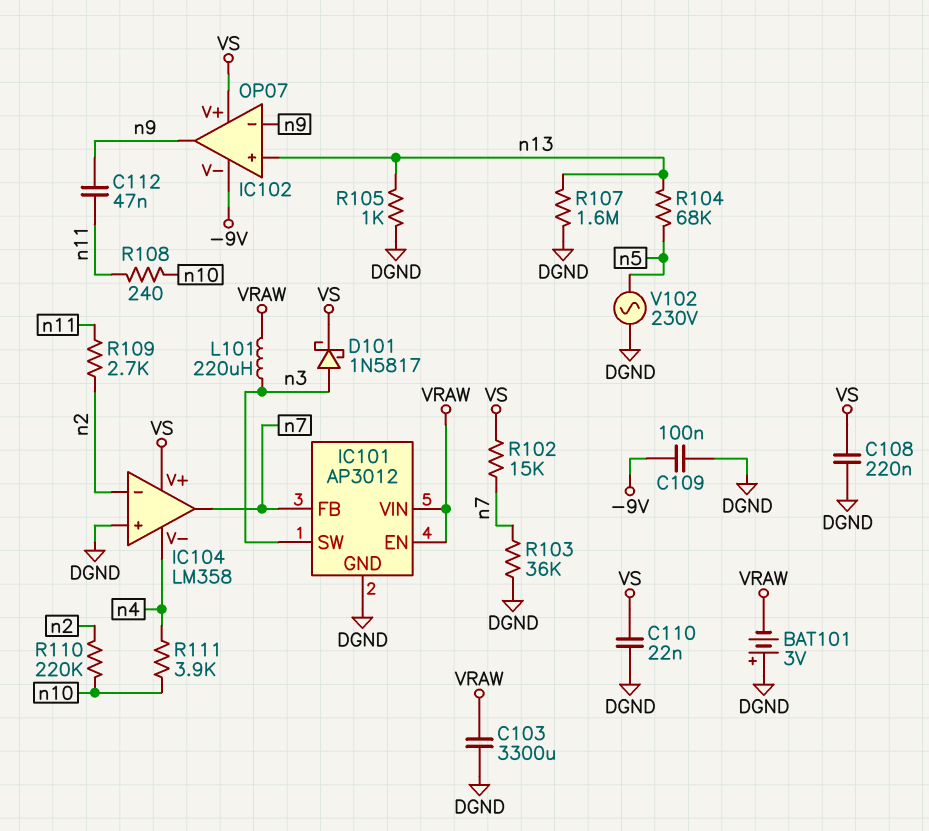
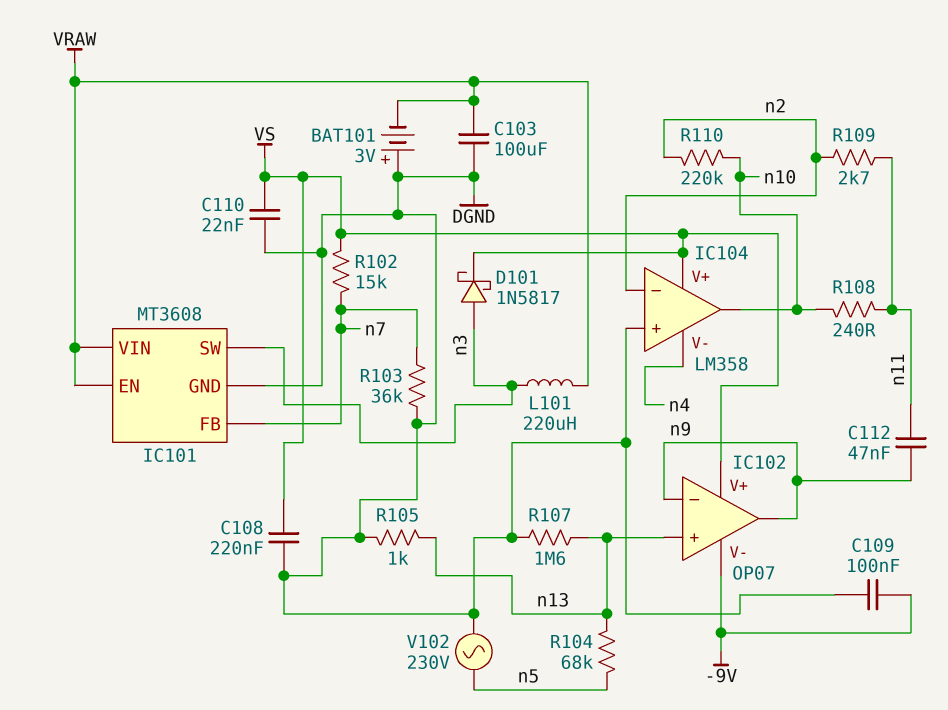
C103: 3300uF (DGND, VRAW) -> 100uF (DGND, VRAW)
IC101: AP3012 -> MT3608
IC104 pin out: n7 -> n10
R111: 3.9k (n4, n10) -> none

